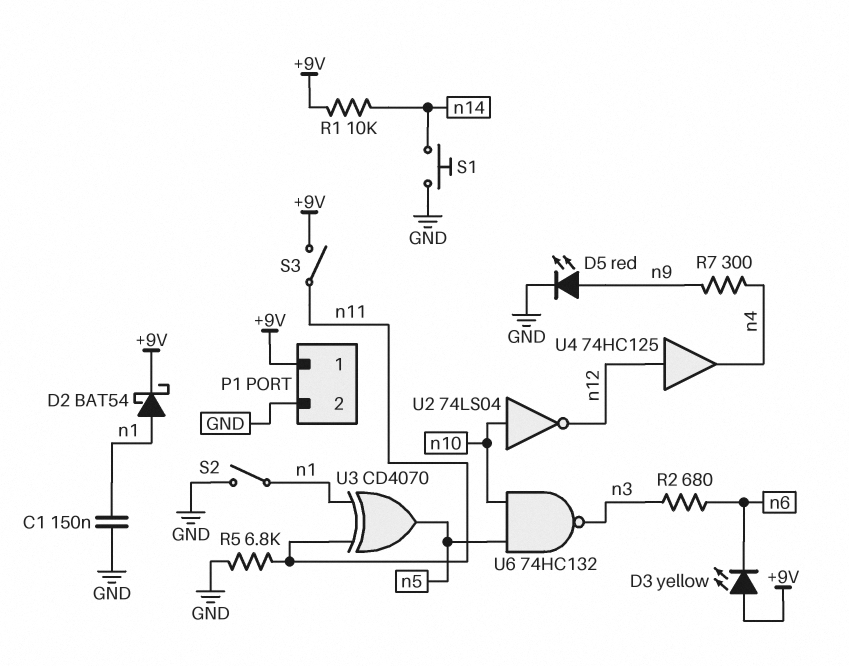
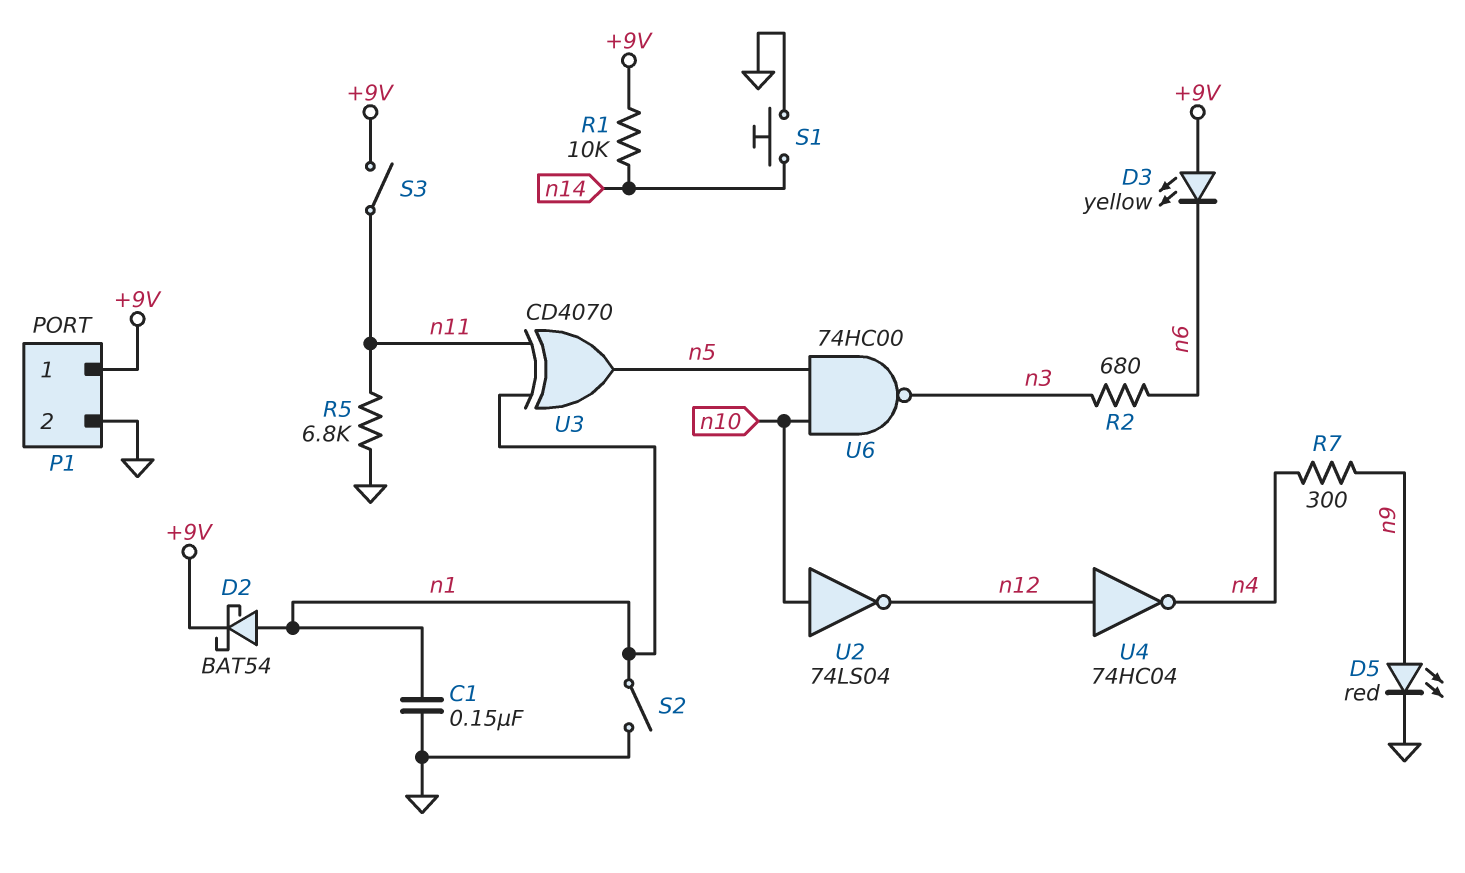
U4: buffer 74HC125 (in n12, out n4) -> NOT 74HC04 (in n12, out n4)
U6: NAND 74HC132 (in n5, in n10, out n3) -> NAND 74HC00 (in n5, in n10, out n3)

